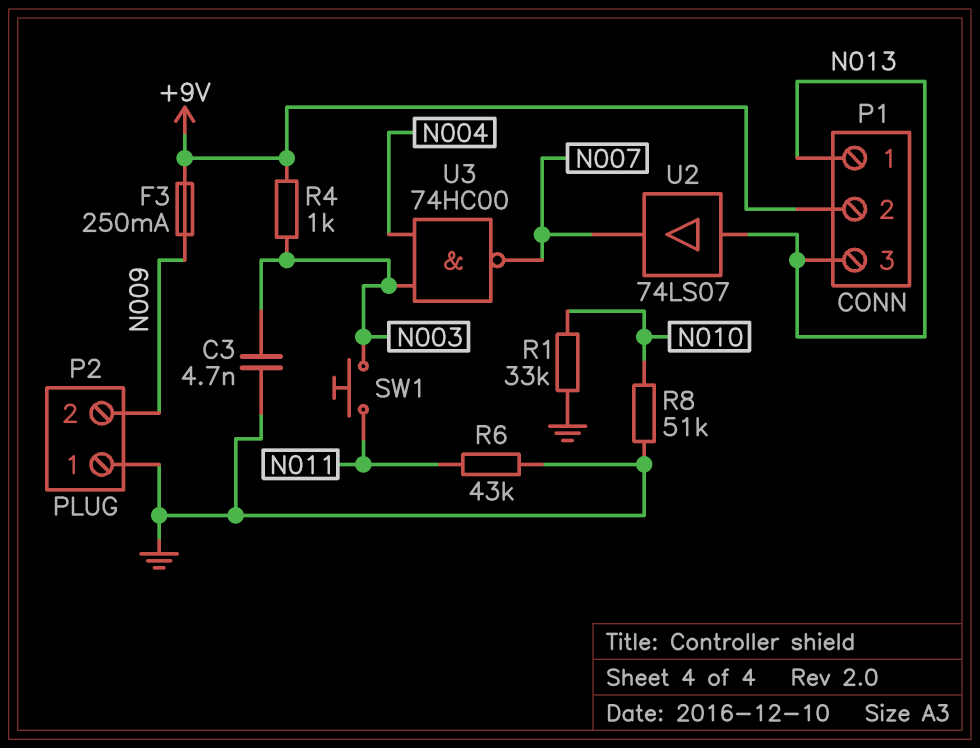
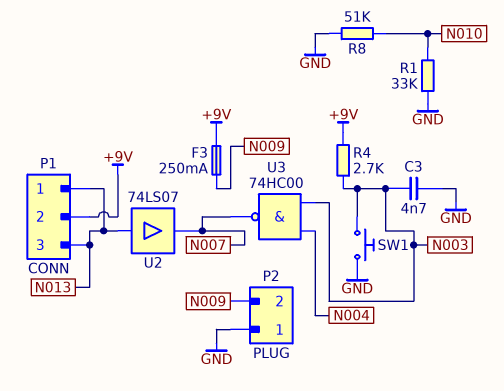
R4: 1k (+9V, N003) -> 2.7k (+9V, N003)
R6: 43k (GND, N011) -> none
SW1: button (N003, N011) -> button (GND, N003)

